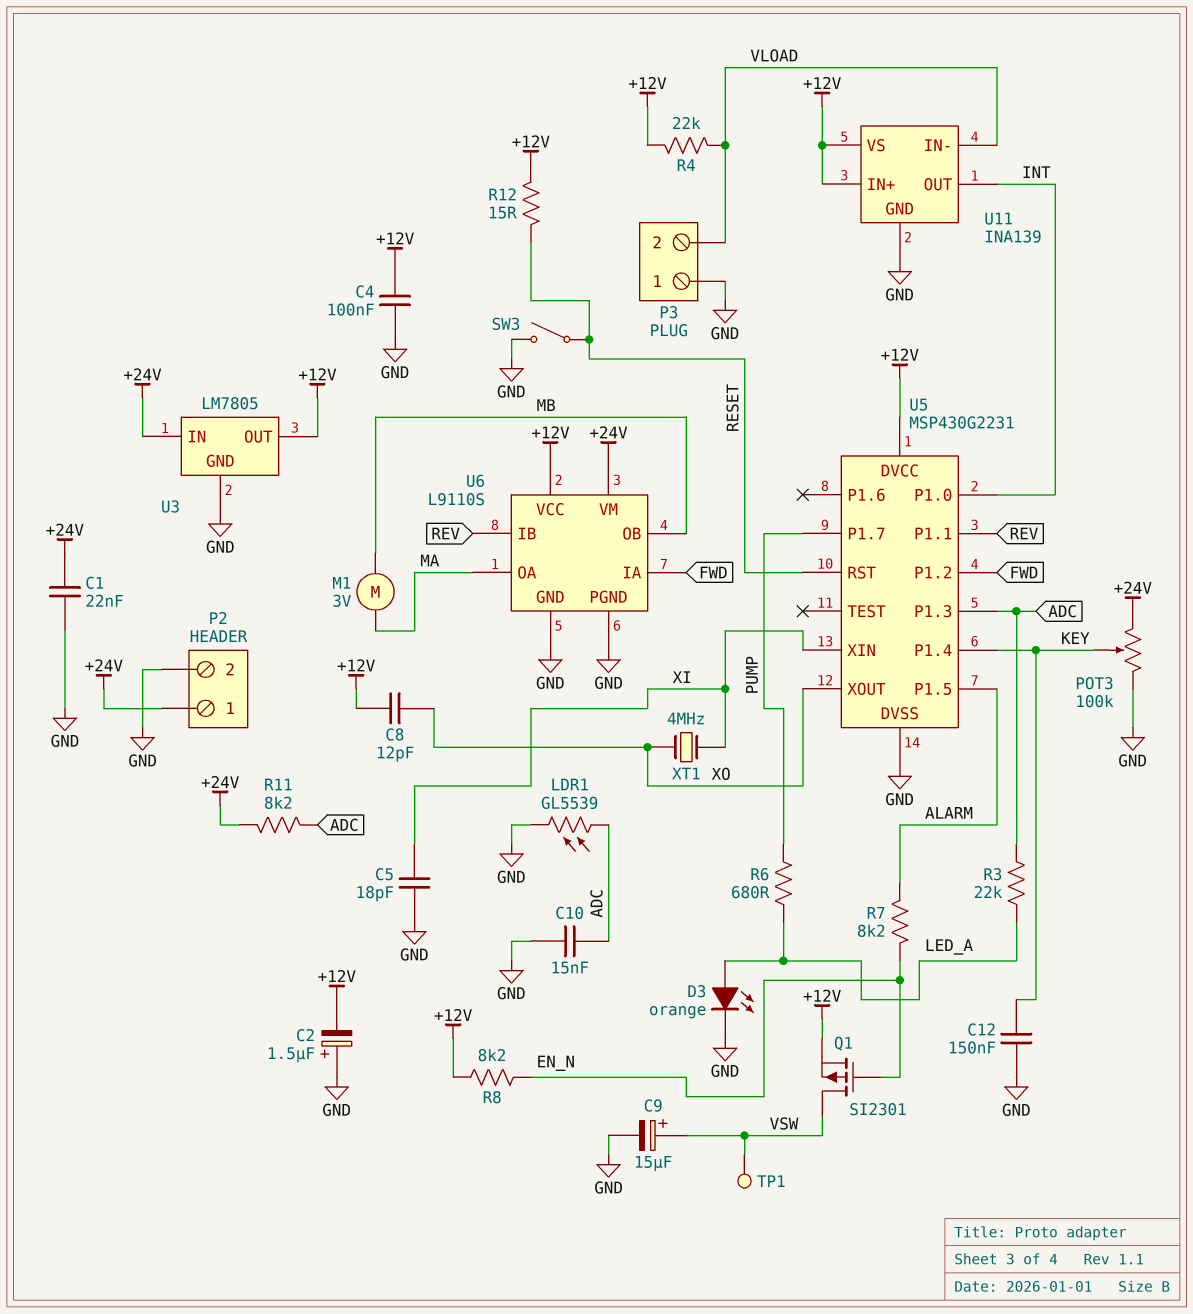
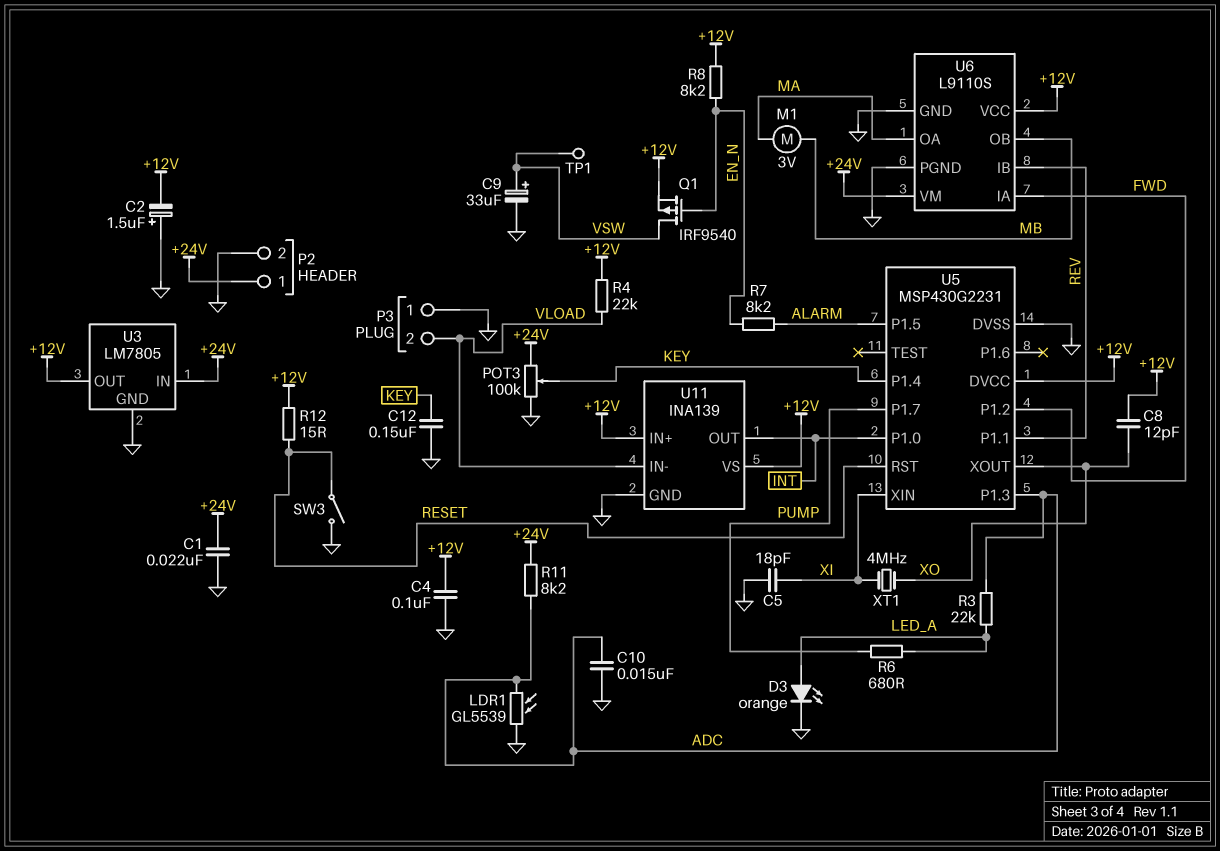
C9: 15uF (plus VSW, minus GND) -> 33uF (plus VSW, minus GND)
Q1: PMOS SI2301 (G EN_N, D VSW, S +12V) -> PMOS IRF9540 (G EN_N, D VSW, S +12V)

